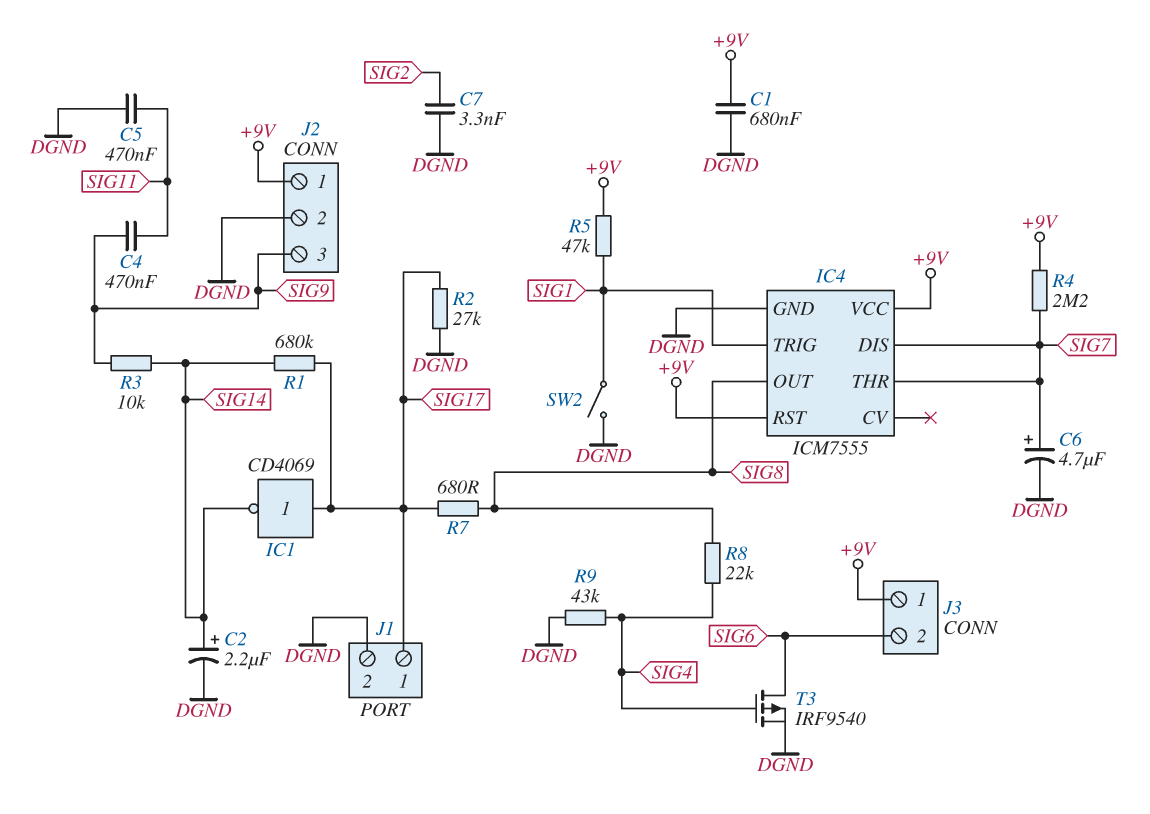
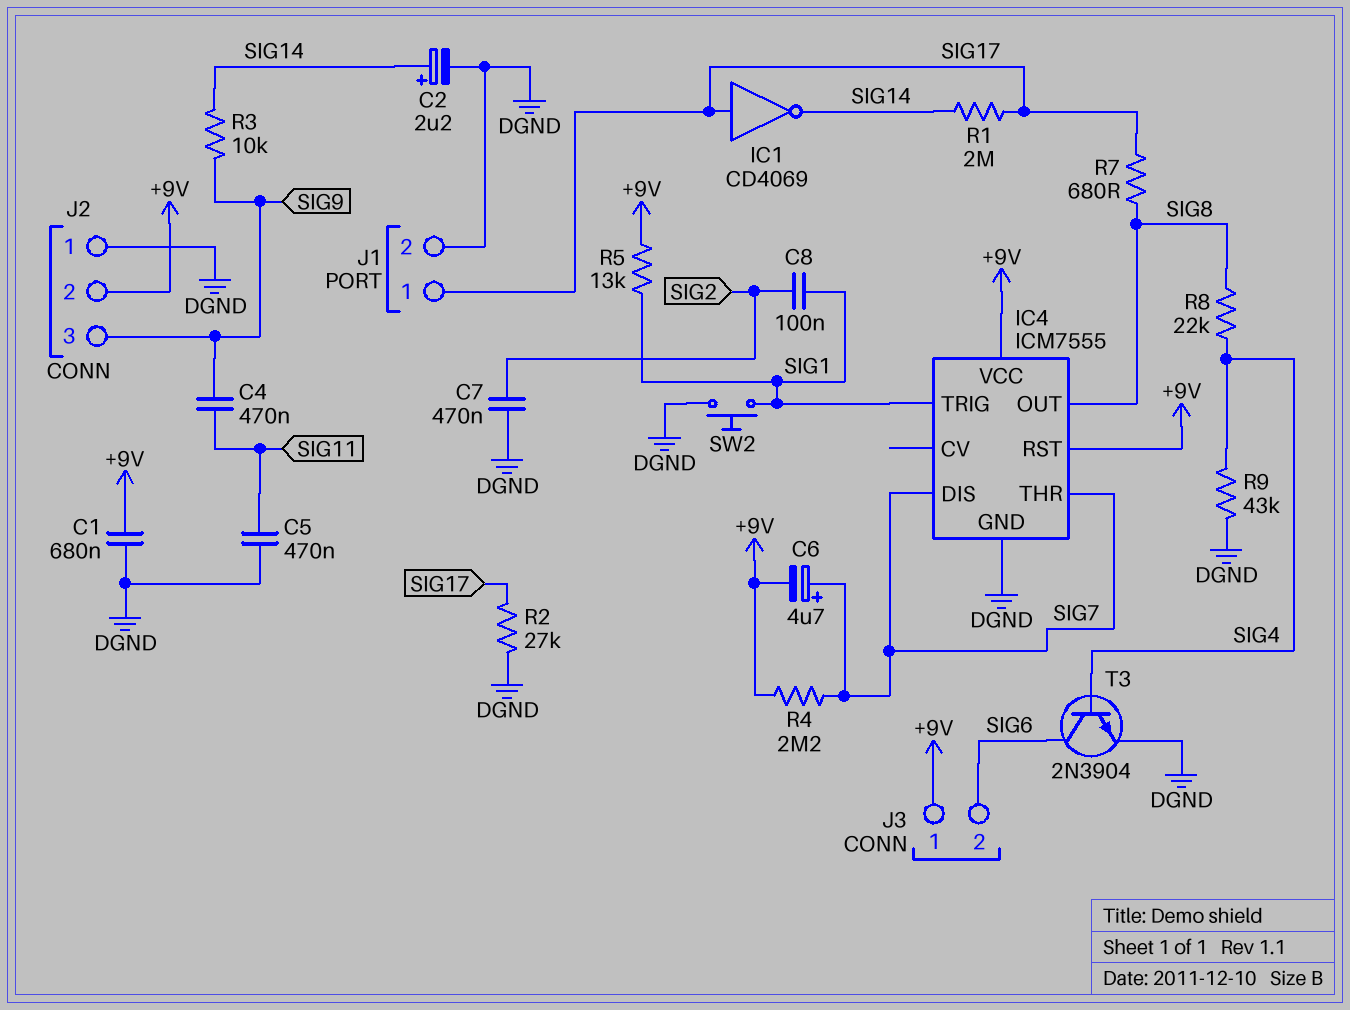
C6: 4.7uF (plus SIG7, minus DGND) -> 4.7uF (plus SIG7, minus +9V)
C7: 3.3nF (DGND, SIG2) -> 470nF (DGND, SIG2)
C8: none -> 100nF (SIG1, SIG2)
J2 pin 1: +9V -> DGND
J2 pin 2: DGND -> +9V
R1: 680k (SIG14, SIG17) -> 2M (SIG14, SIG17)
R5: 47k (+9V, SIG1) -> 13k (+9V, SIG1)
SW2: switch (DGND, SIG1) -> button (DGND, SIG1)
T3: PMOS IRF9540 (G SIG4, D SIG6, S DGND) -> NPN 2N3904 (B SIG4, C SIG6, E DGND)

